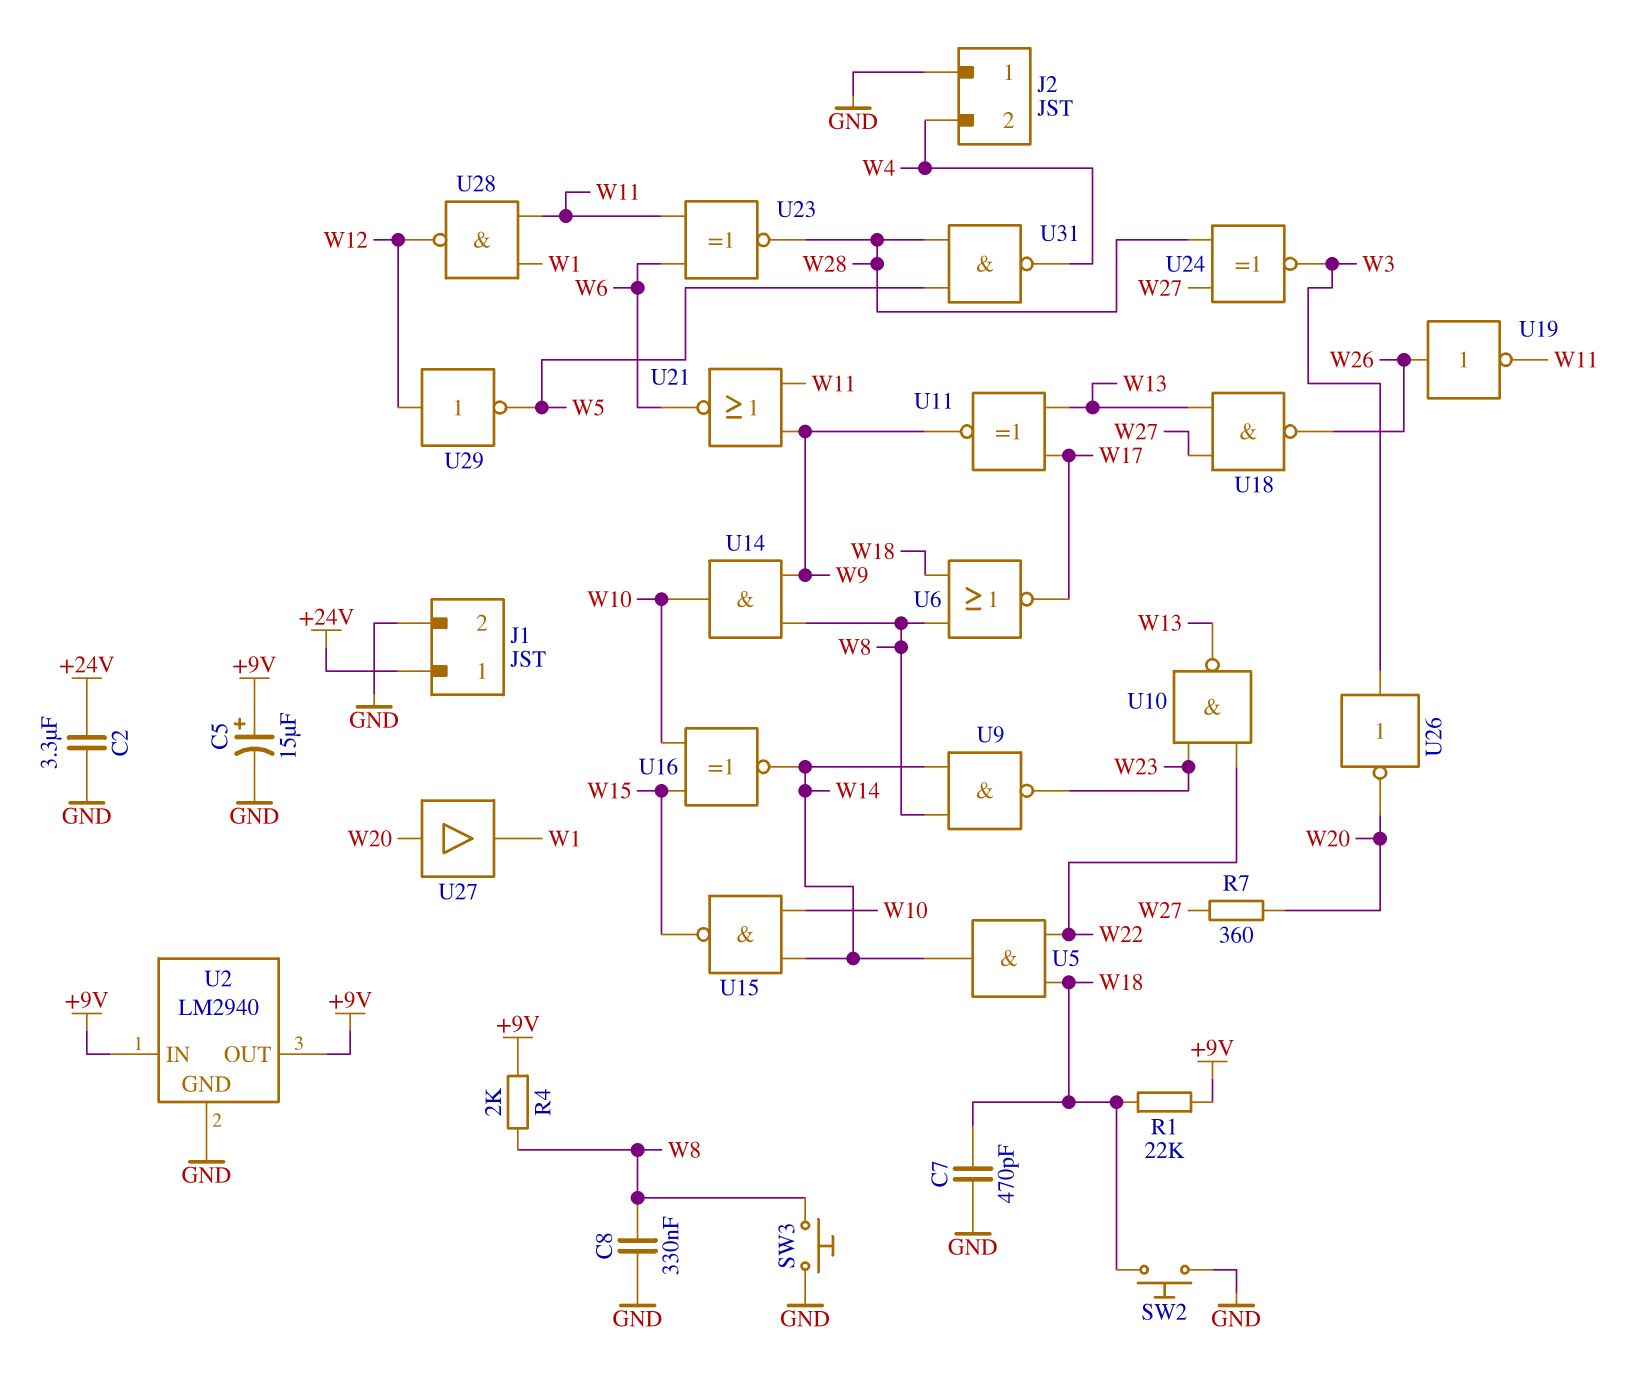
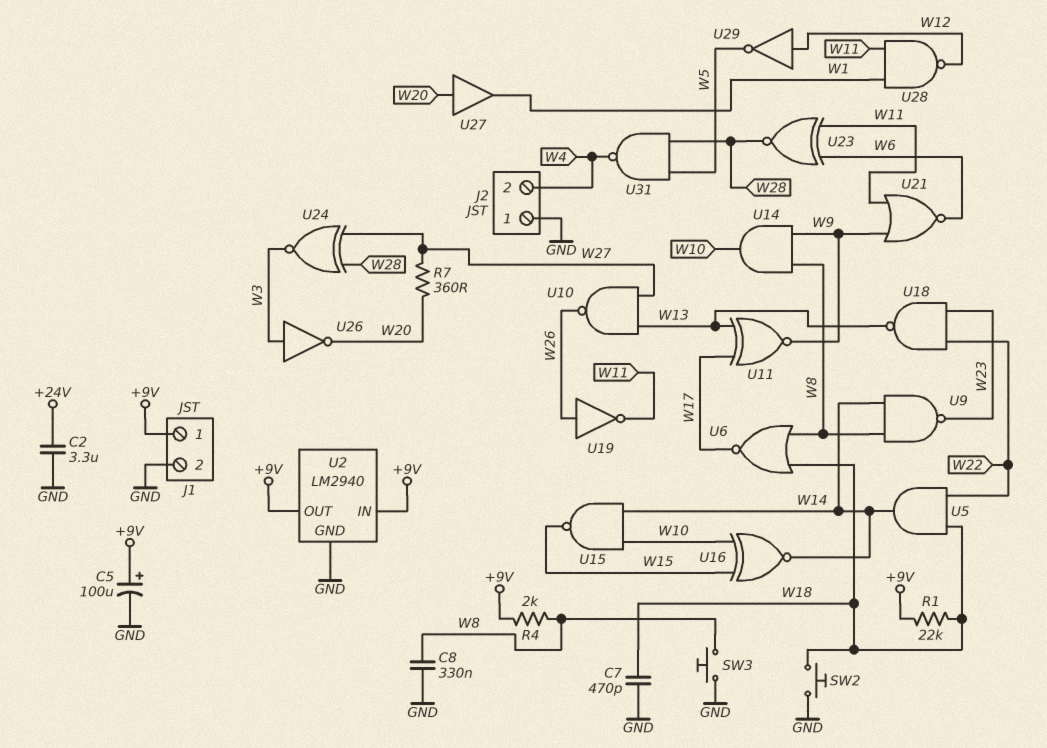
C5: 15uF (plus +9V, minus GND) -> 100uF (plus +9V, minus GND)
J1 pin 1: +24V -> +9V
U10: NAND (in W22, in W23, out W13) -> NAND (in W13, in W27, out W26)
U18: NAND (in W13, in W27, out W26) -> NAND (in W22, in W23, out W13)

